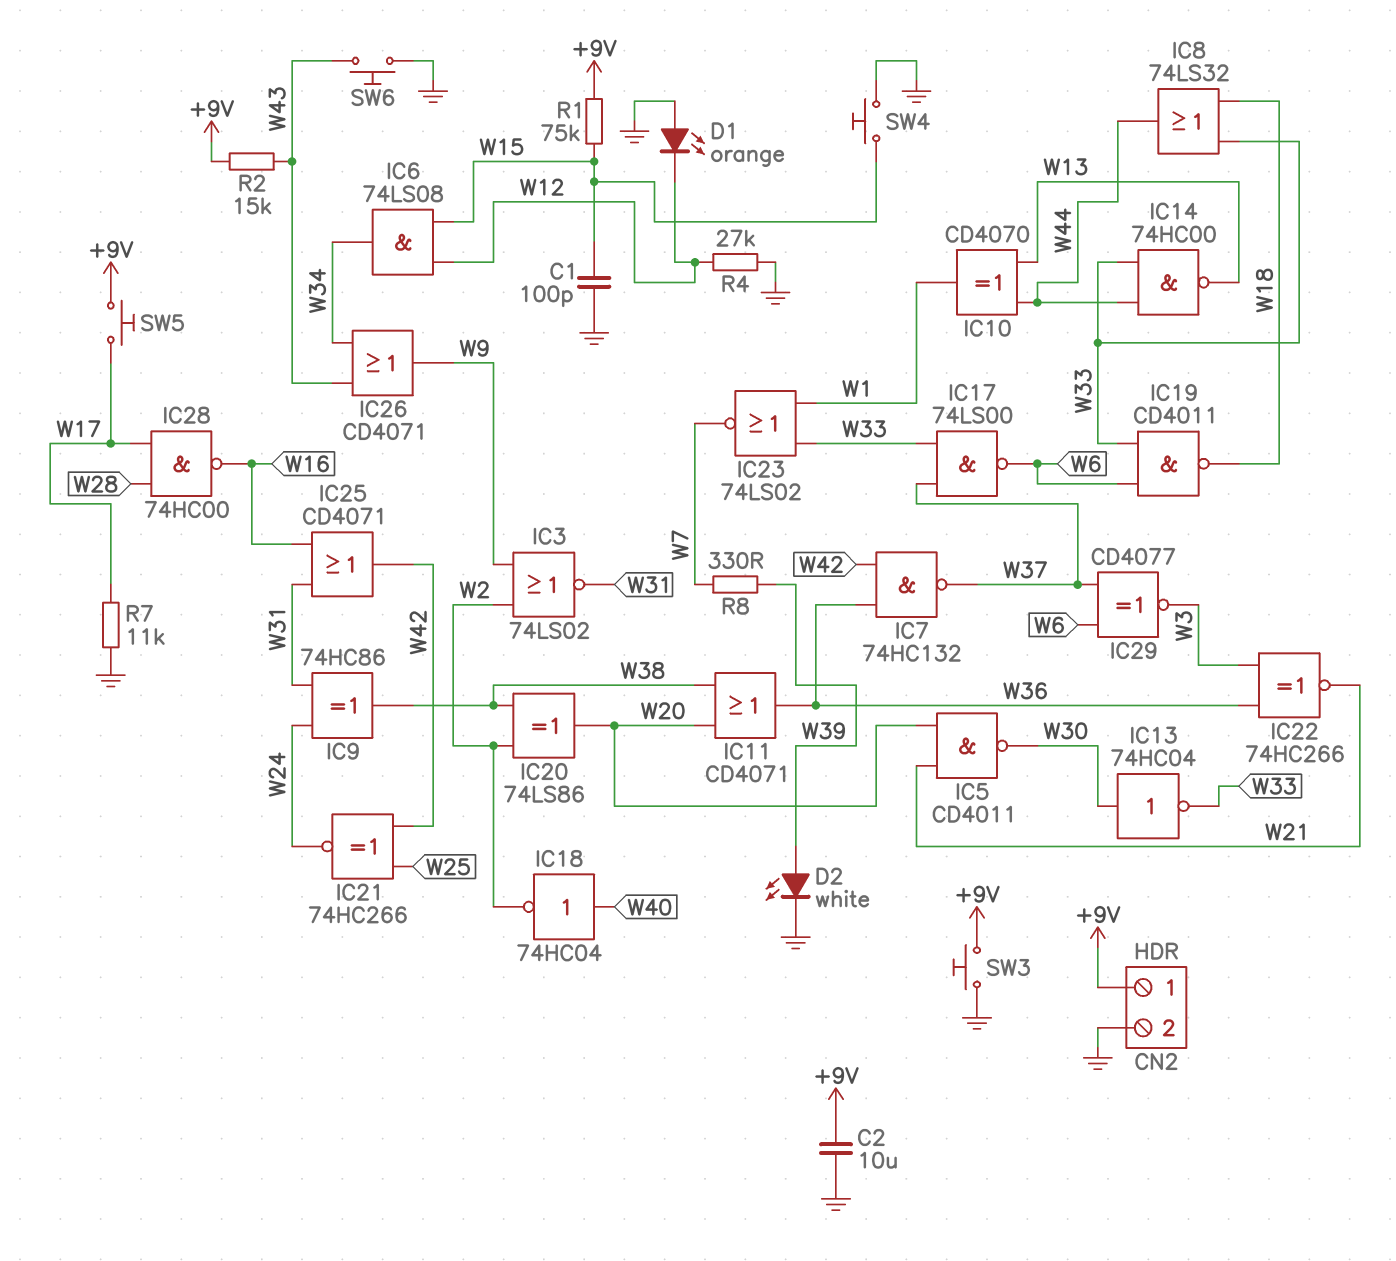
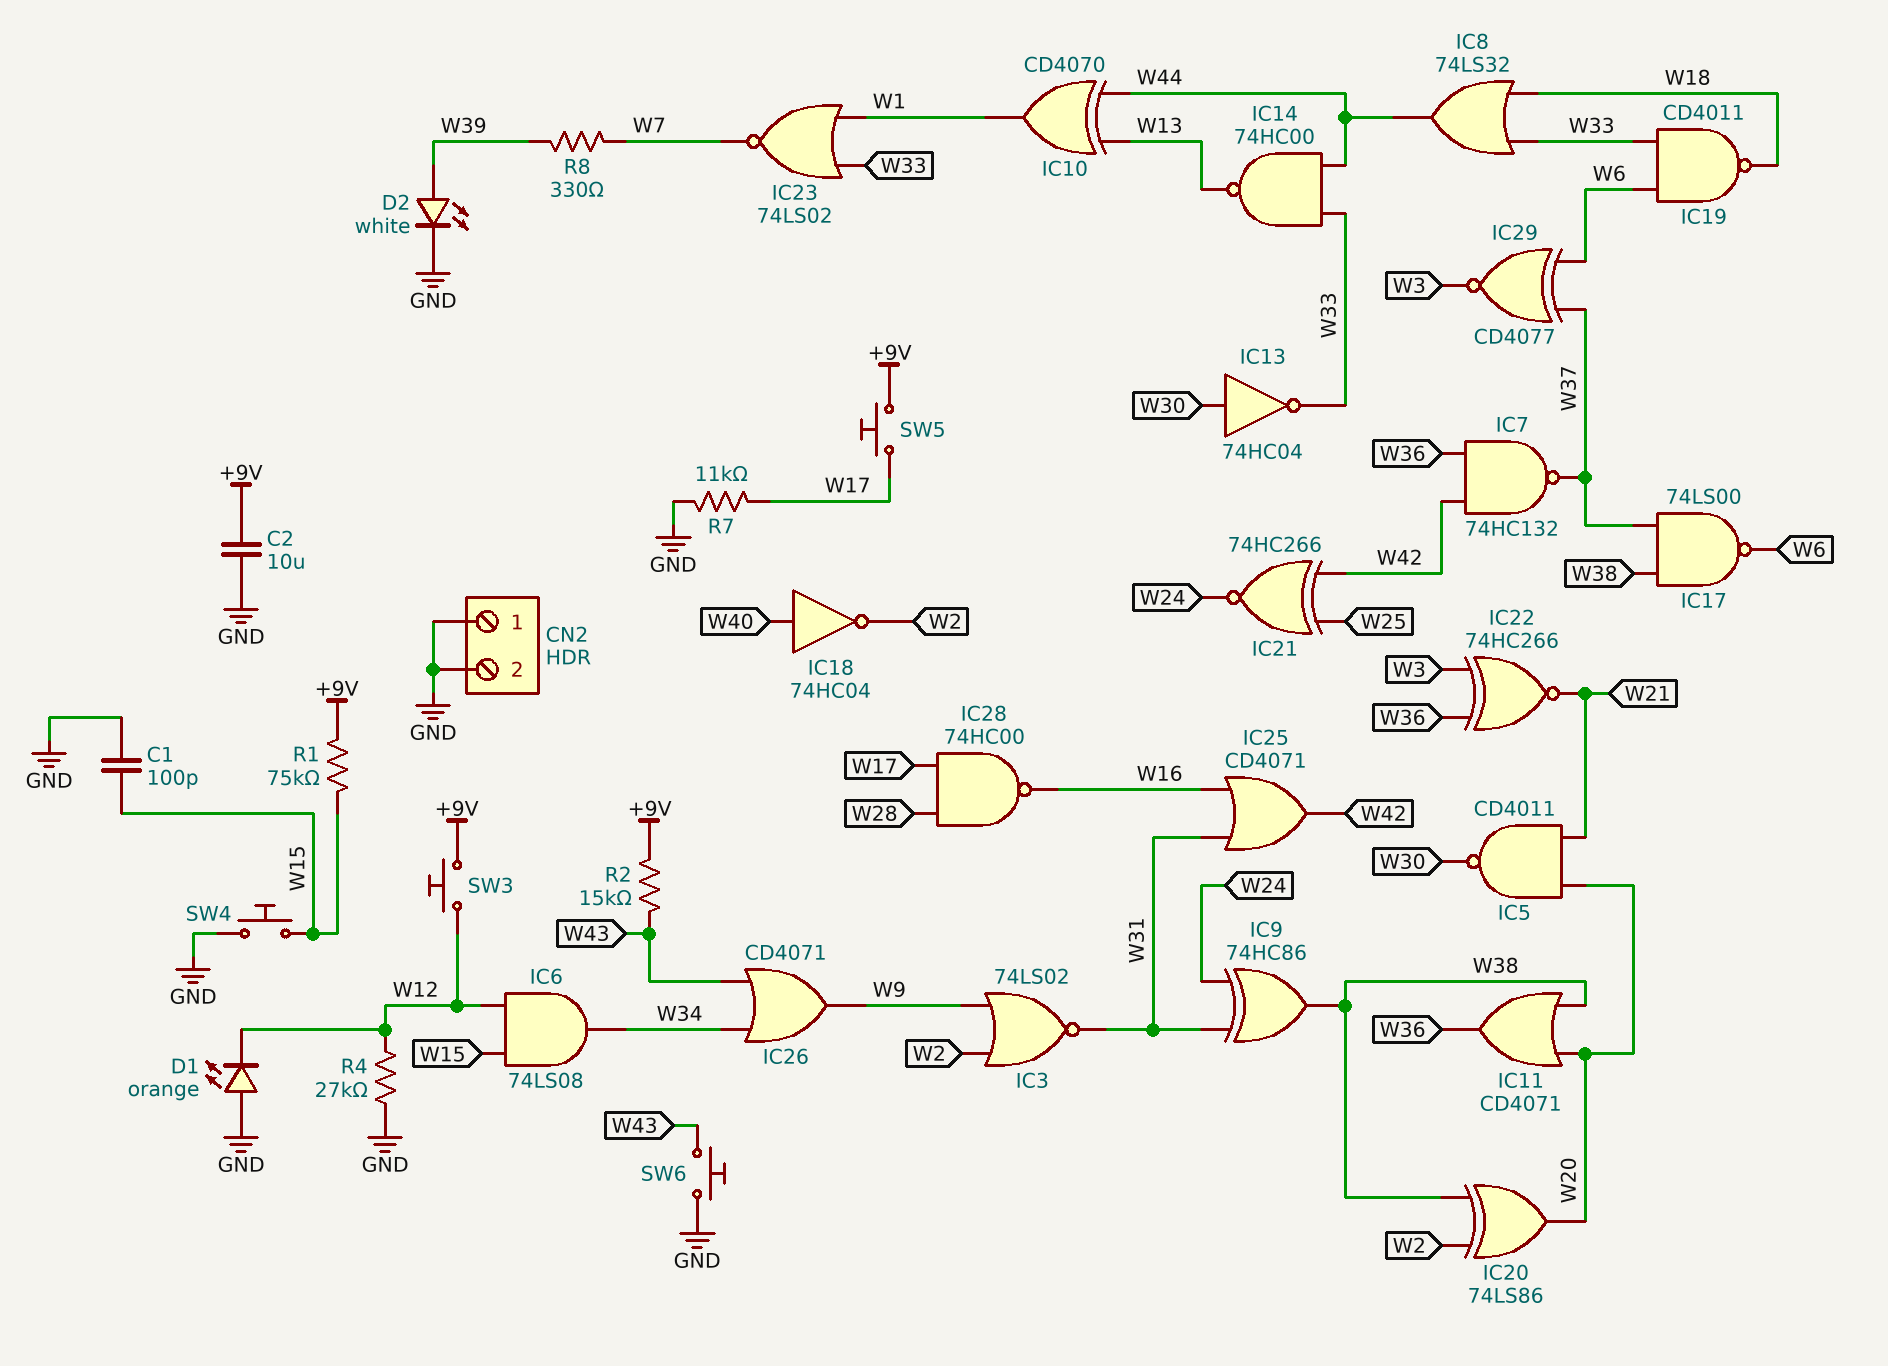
CN2 pin 1: +9V -> GND
IC17: NAND 74LS00 (in W33, in W37, out W6) -> NAND 74LS00 (in W37, in W38, out W6)
SW3: button (+9V, GND) -> button (+9V, W12)

